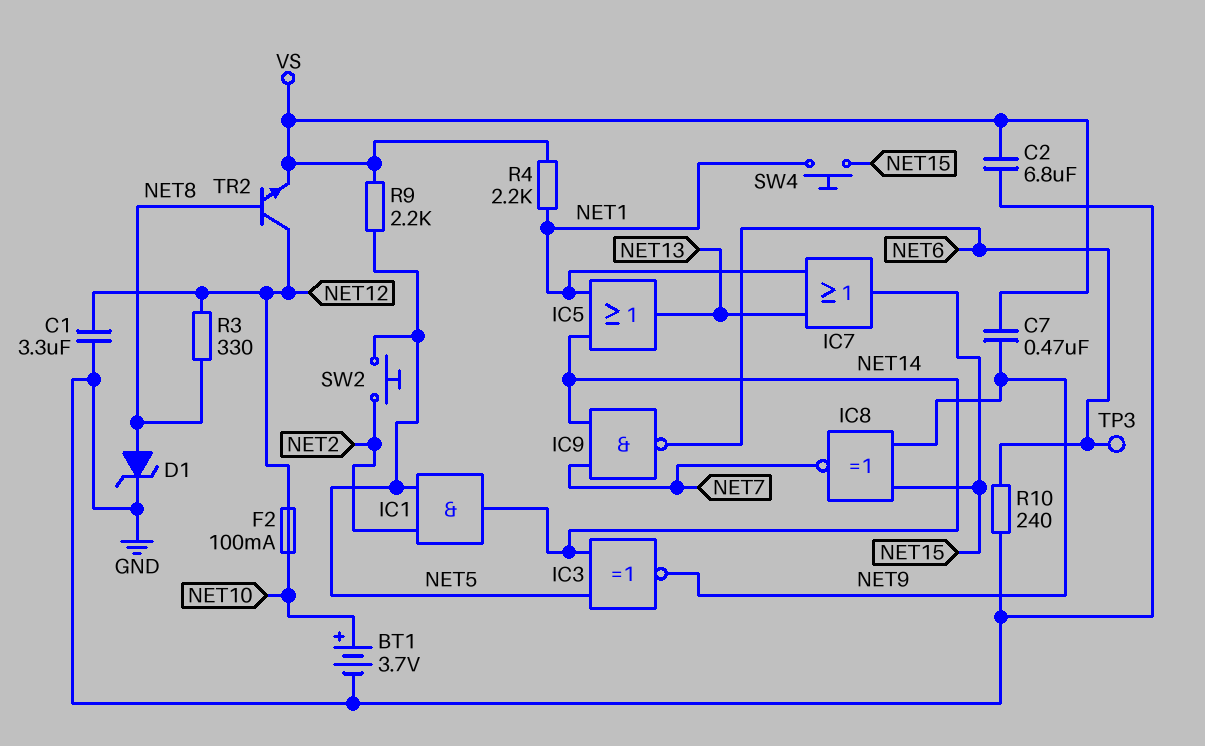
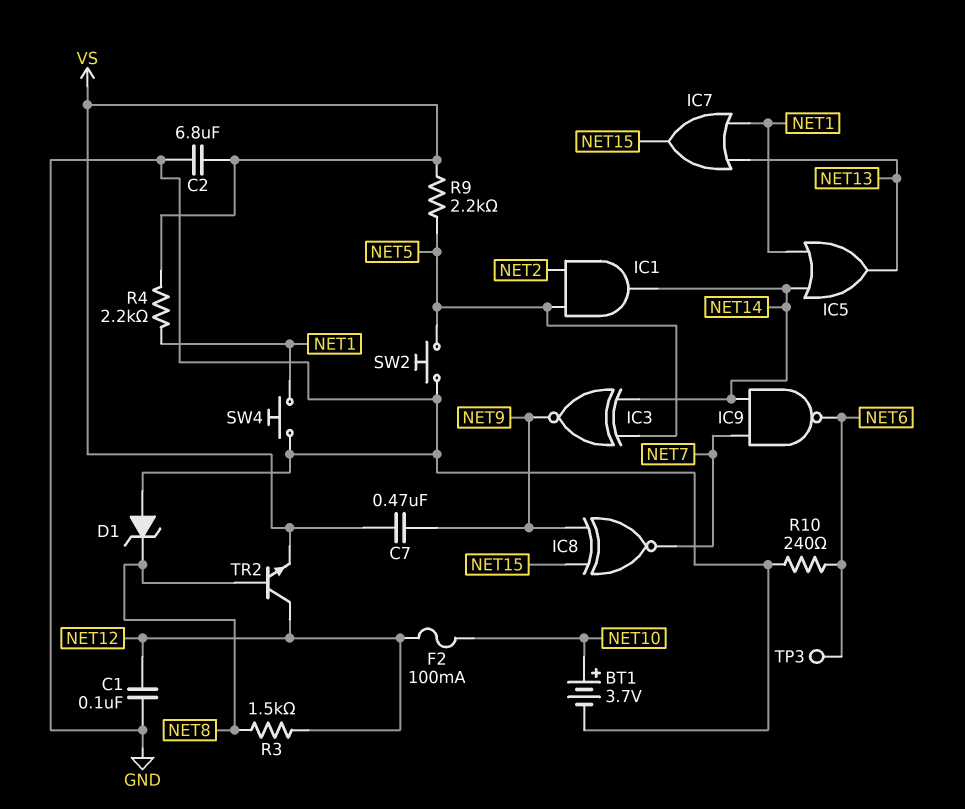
C1: 3.3uF (GND, NET12) -> 100nF (GND, NET12)
D1: zener (A NET8, K GND) -> zener (A GND, K NET8)
R3: 330 (NET8, NET12) -> 1.5k (NET8, NET12)
SW2: button (NET2, NET5) -> button (GND, NET5)
SW4: button (NET1, NET15) -> button (GND, NET1)

